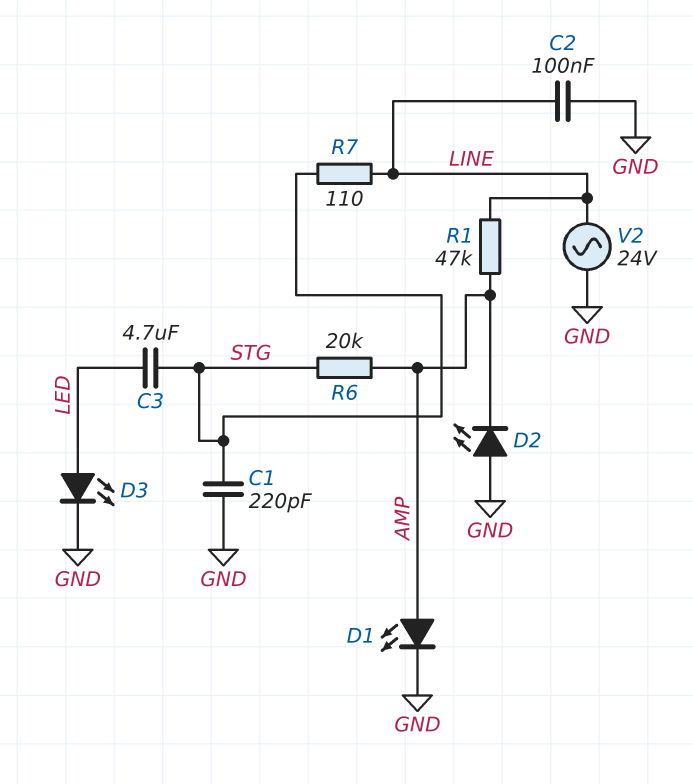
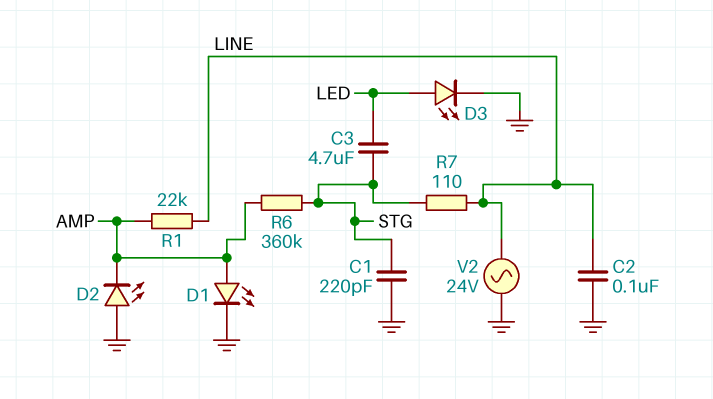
R1: 47k (AMP, LINE) -> 22k (AMP, LINE)
R6: 20k (AMP, STG) -> 360k (AMP, STG)

